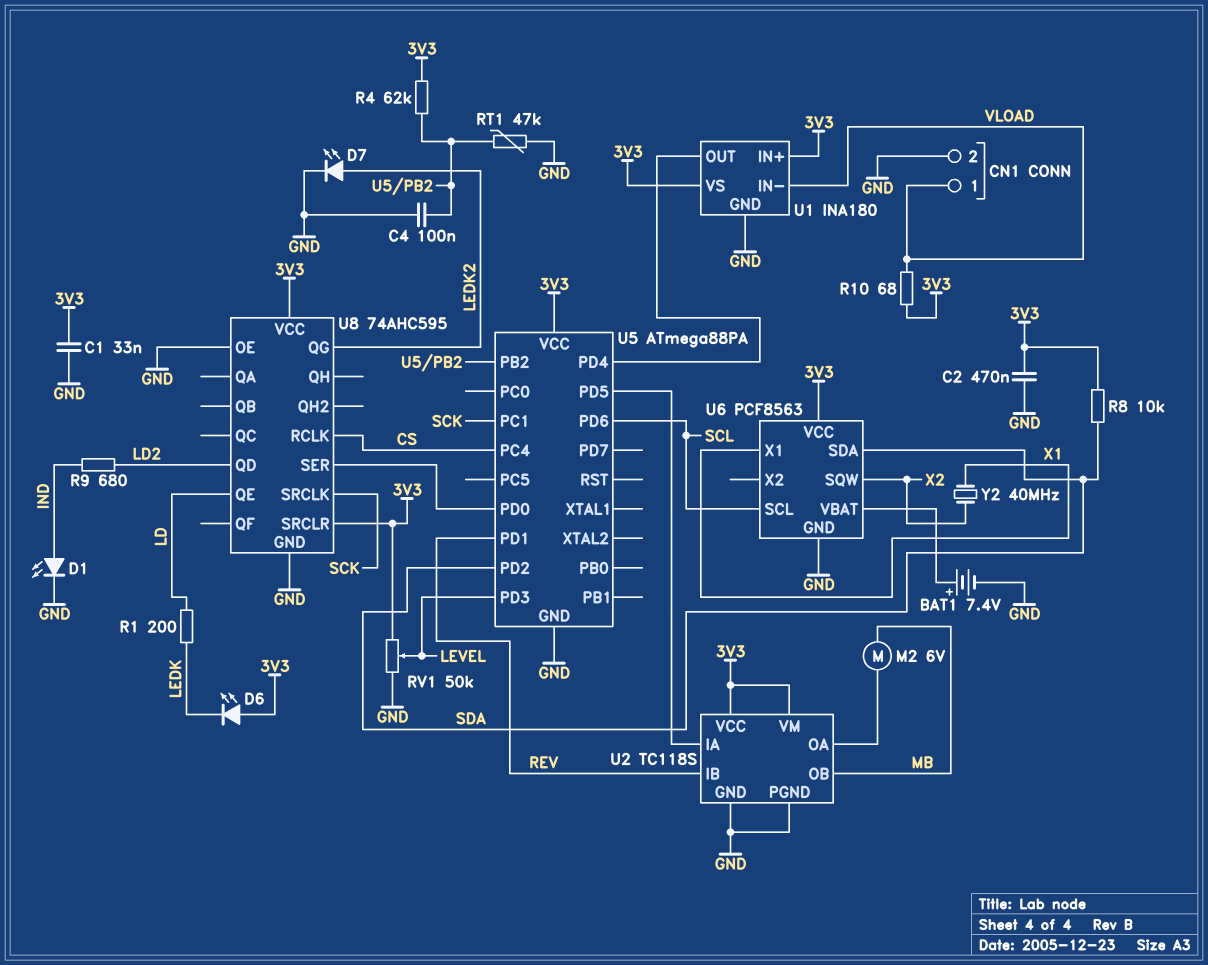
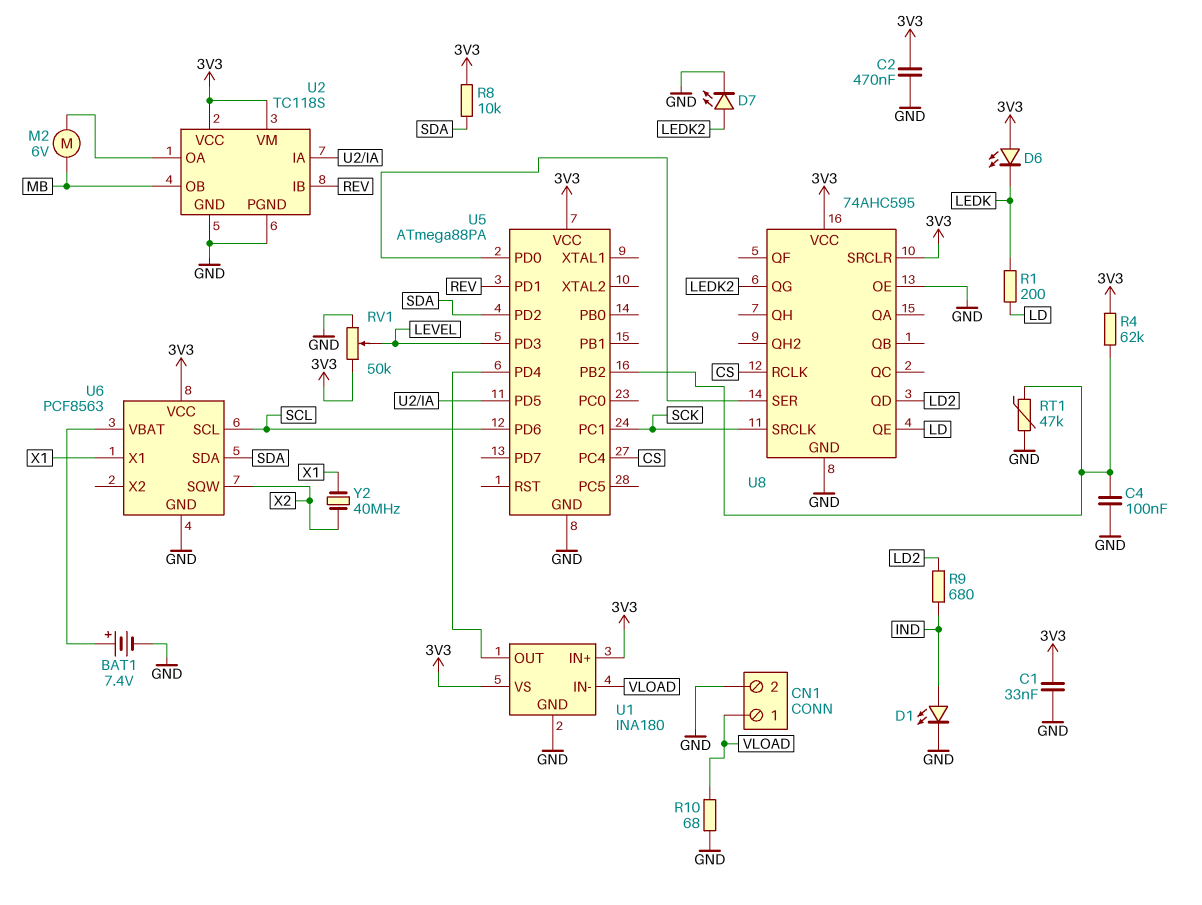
R10: 68 (3V3, VLOAD) -> 68 (GND, VLOAD)

